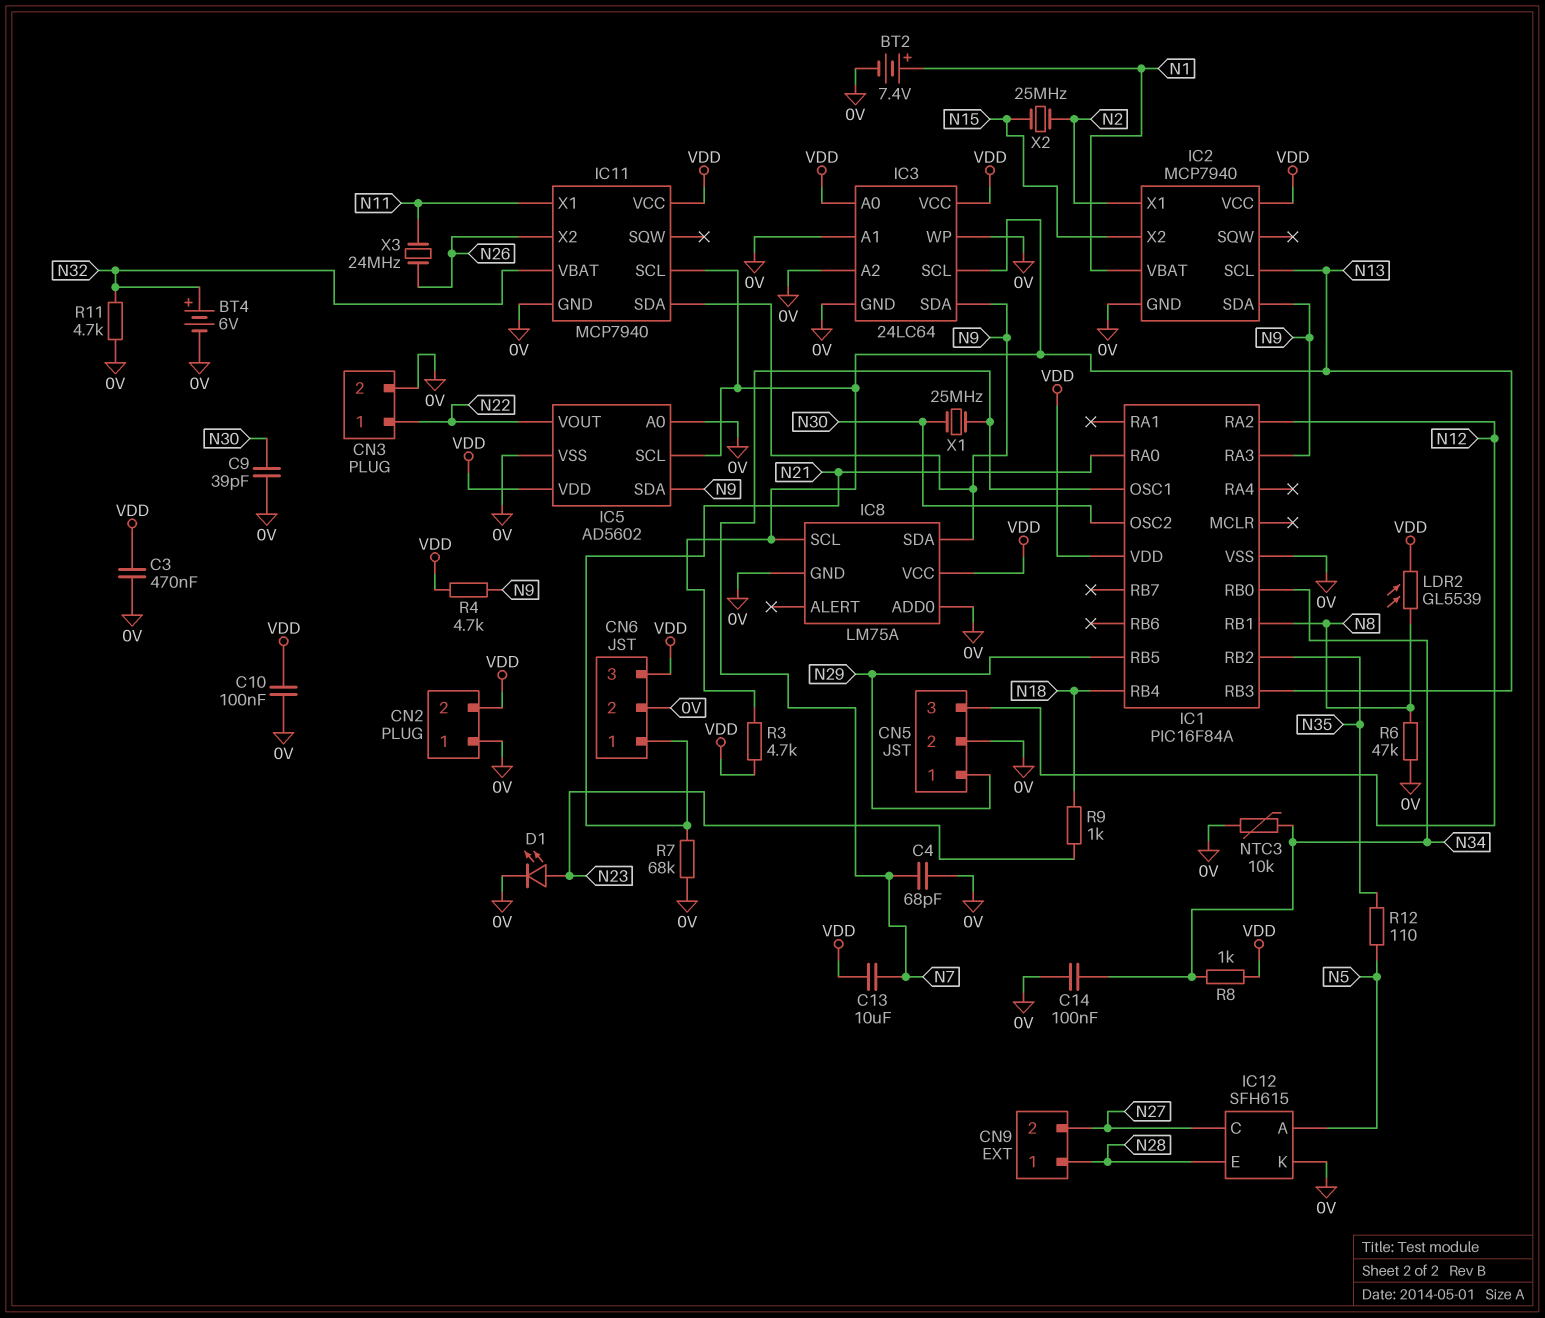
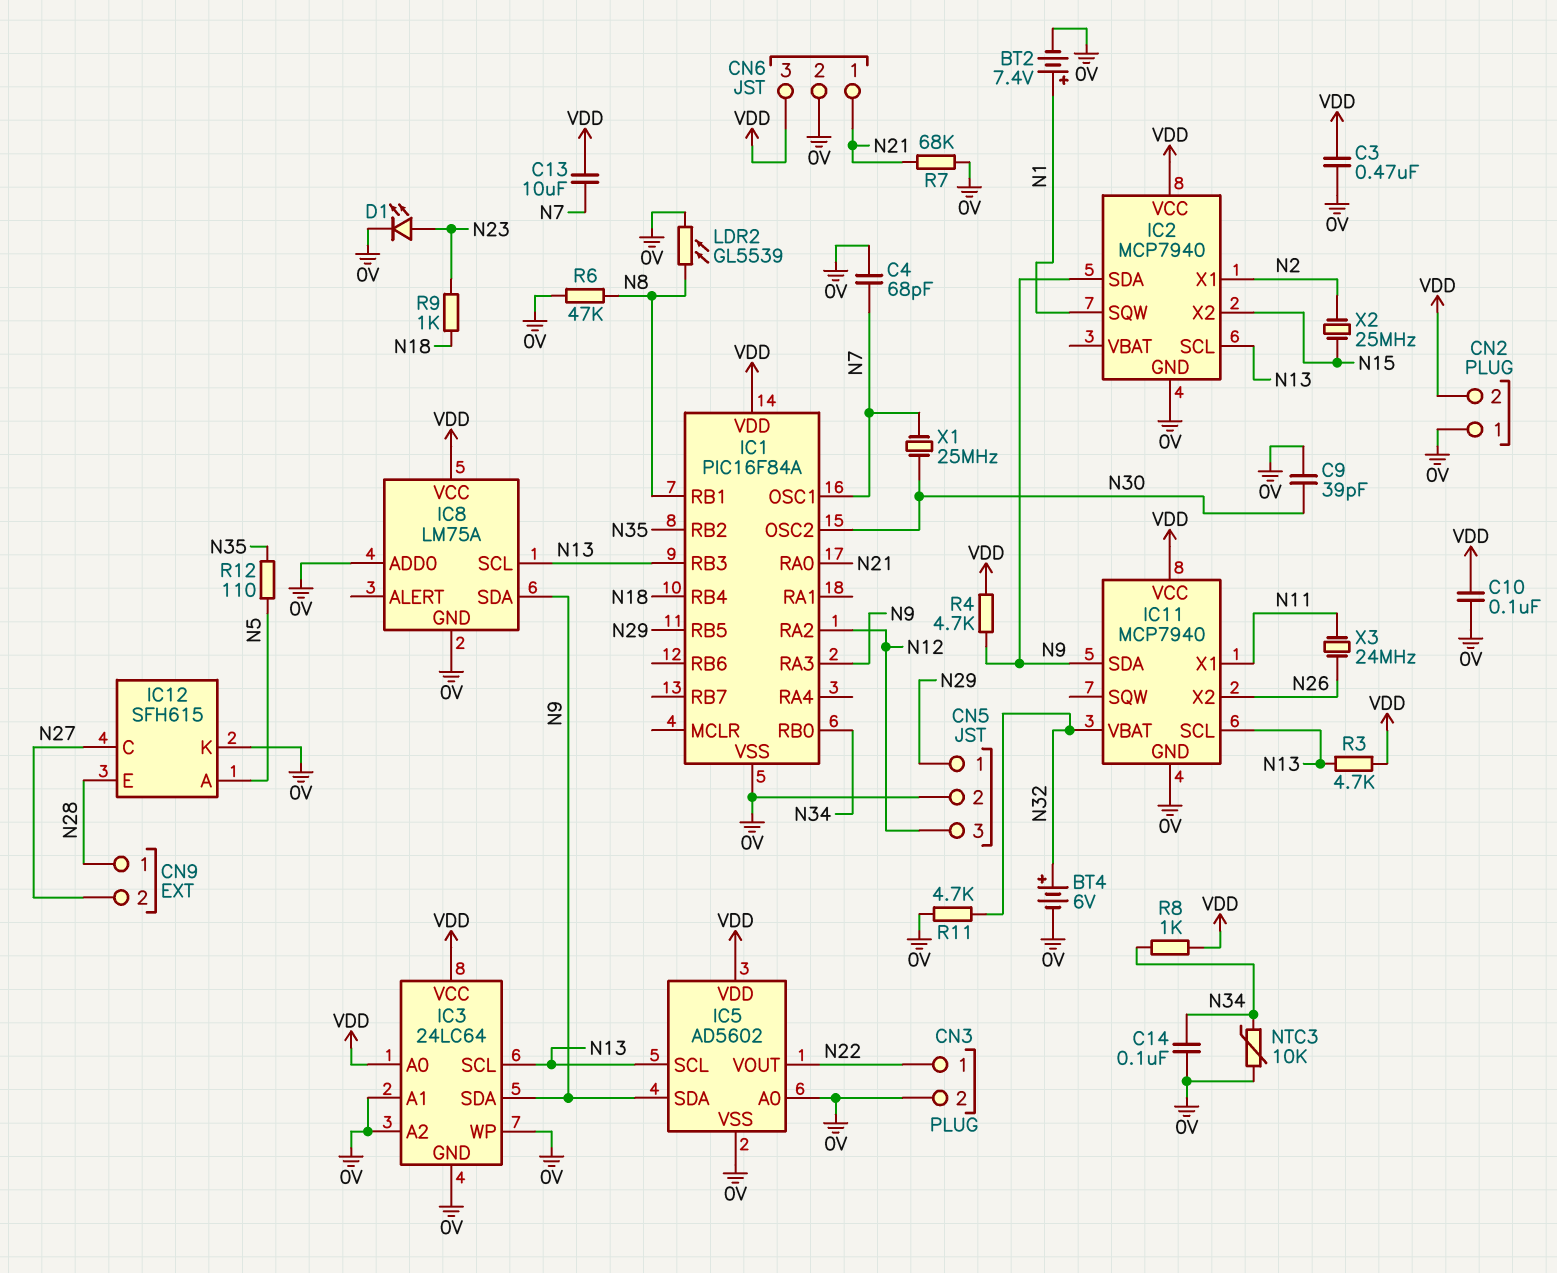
IC2 pin SQW: none -> N1
IC2 pin VBAT: N1 -> none
LDR2: GL5539 (N8, VDD) -> GL5539 (0V, N8)

